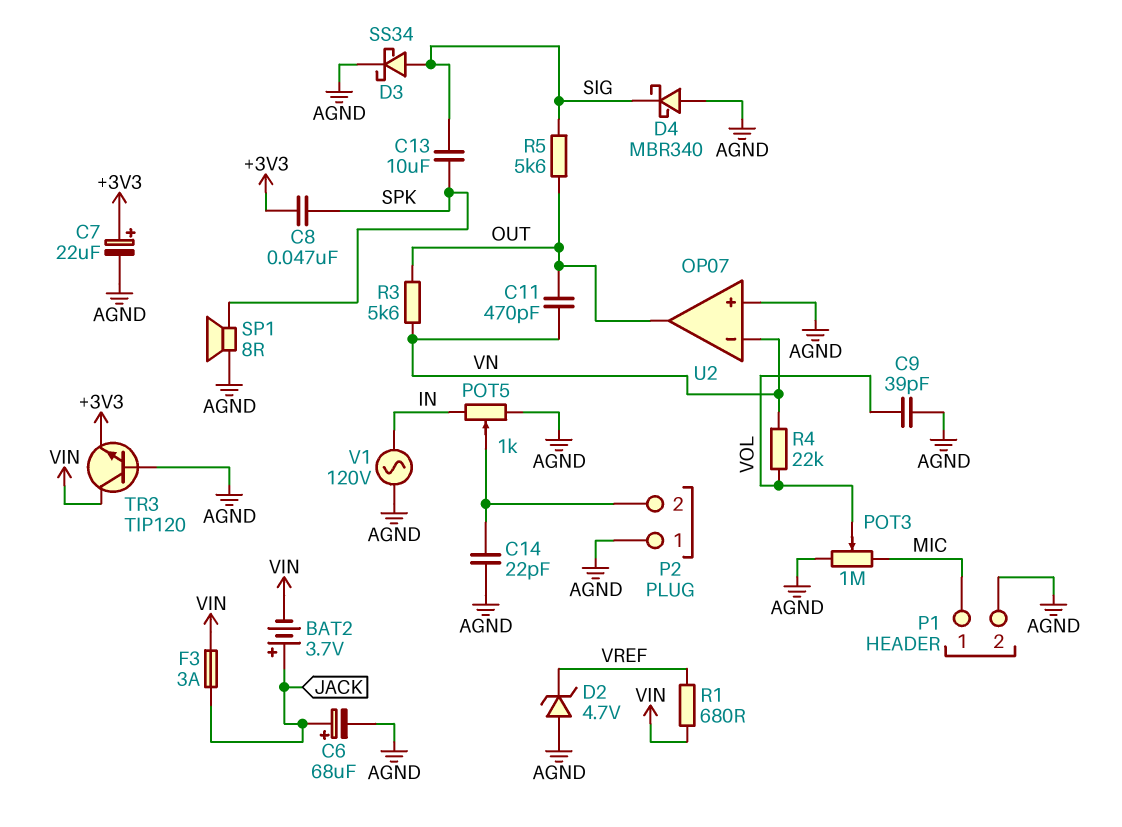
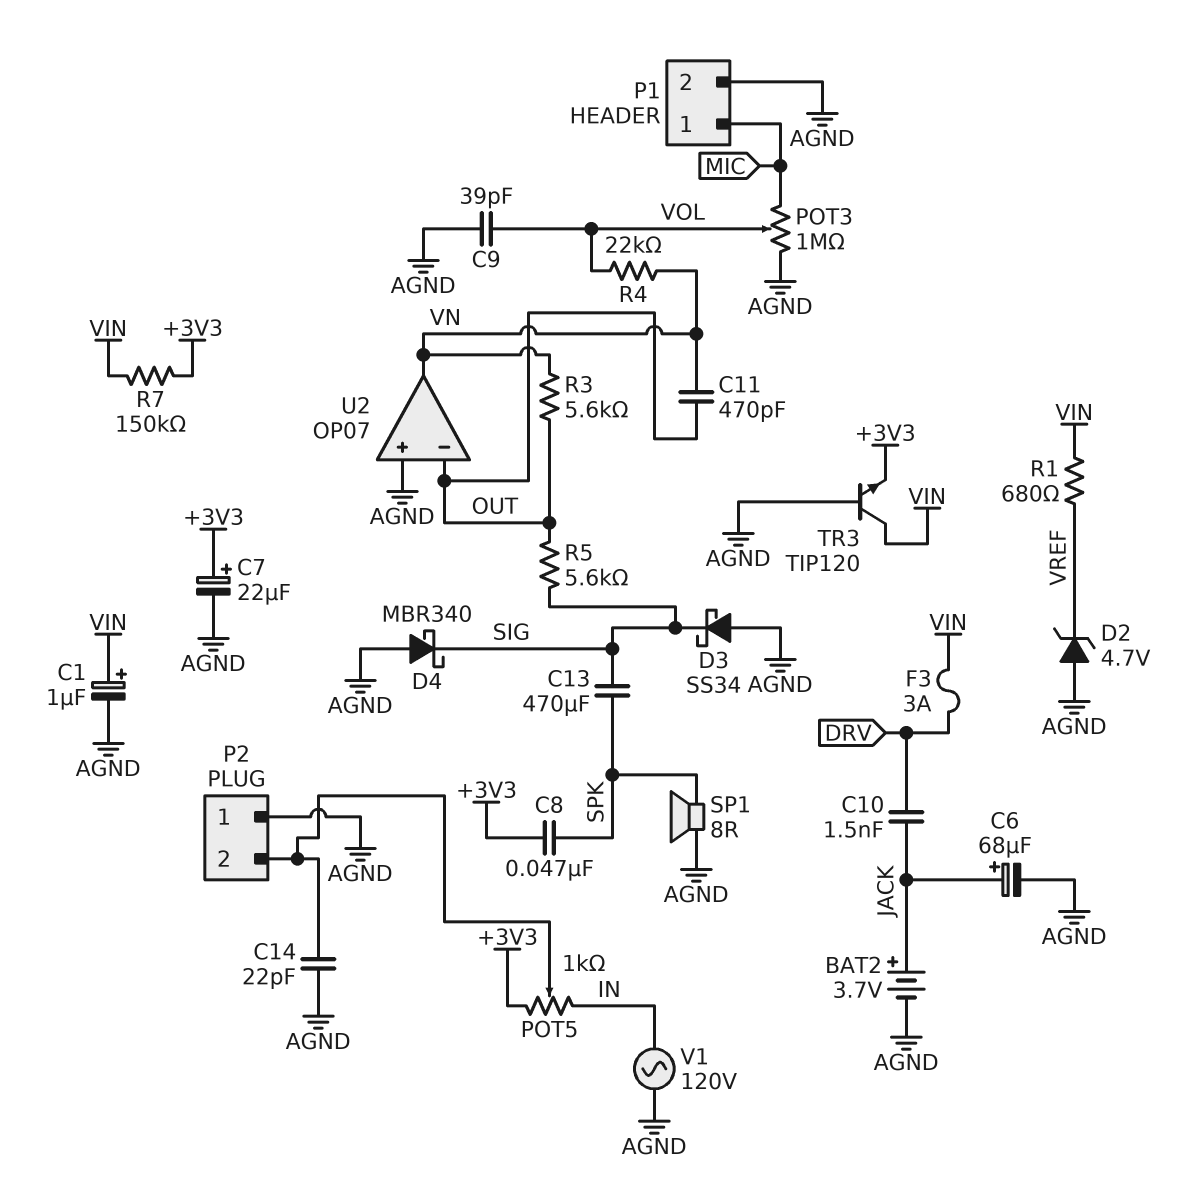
BAT2: 3.7V (plus JACK, minus VIN) -> 3.7V (plus JACK, minus AGND)
C1: none -> 1uF (plus VIN, minus AGND)
C10: none -> 1.5nF (DRV, JACK)
C13: 10uF (SIG, SPK) -> 470uF (SIG, SPK)
D3: schottky SS34 (A SIG, K AGND) -> schottky SS34 (A AGND, K SIG)
F3: 3A (JACK, VIN) -> 3A (DRV, VIN)
POT5: 1k (AGND, IN, wiper P2/2) -> 1k (+3V3, IN, wiper P2/2)
R7: none -> 150k (+3V3, VIN)
U2 pin in-: VN -> OUT
U2 pin out: OUT -> VN

